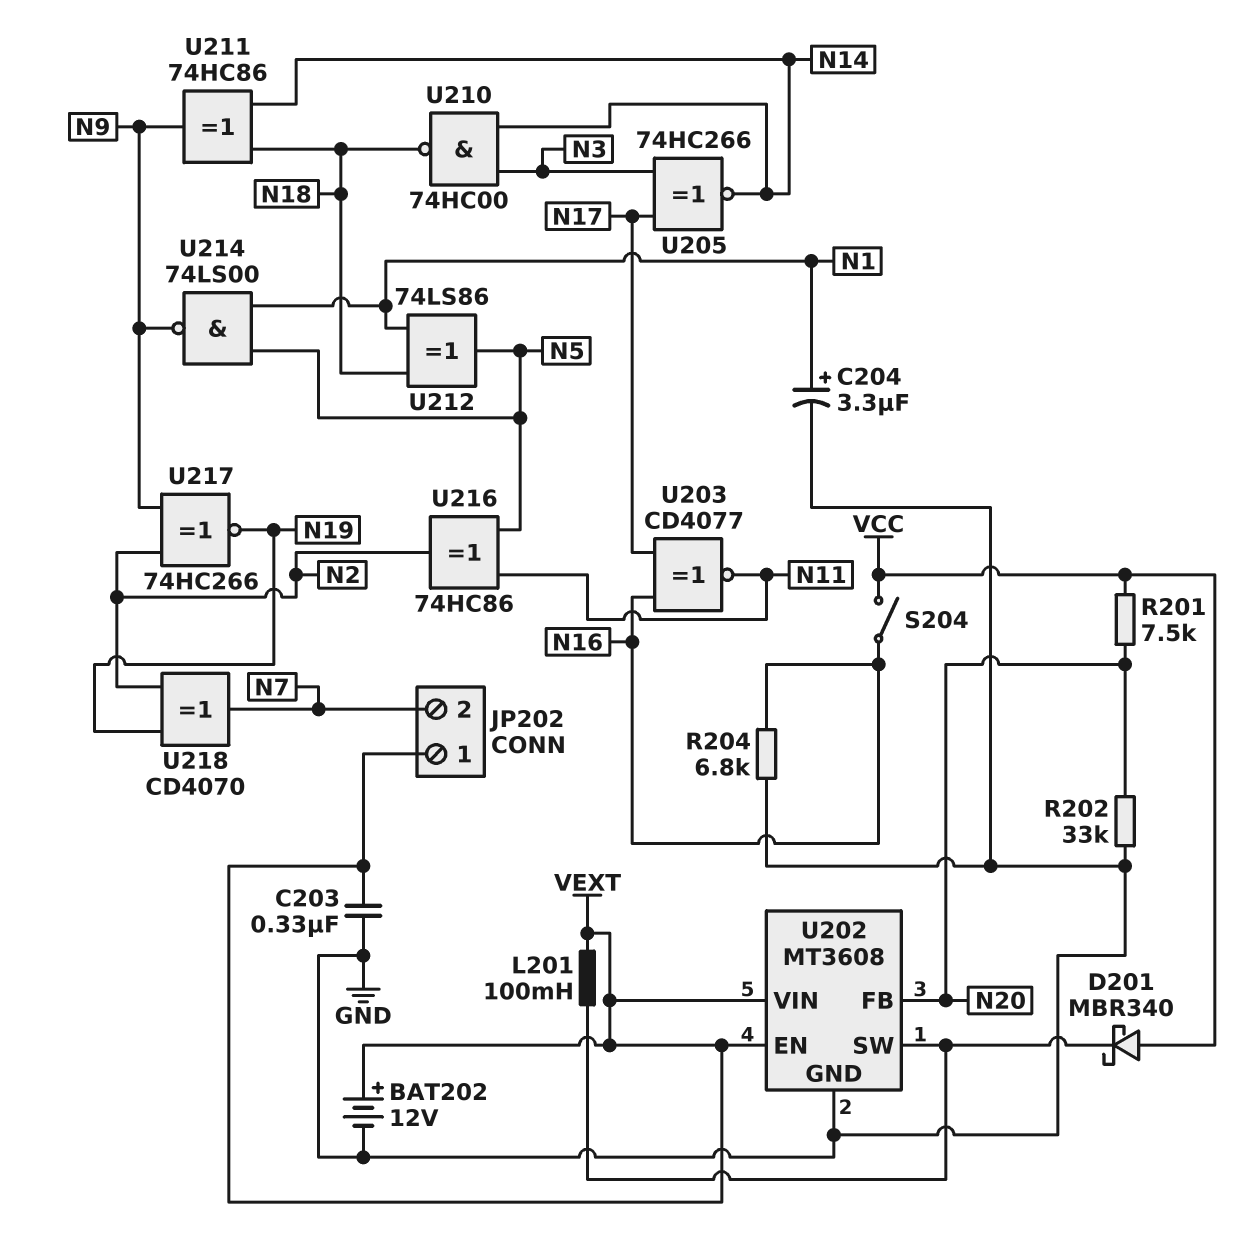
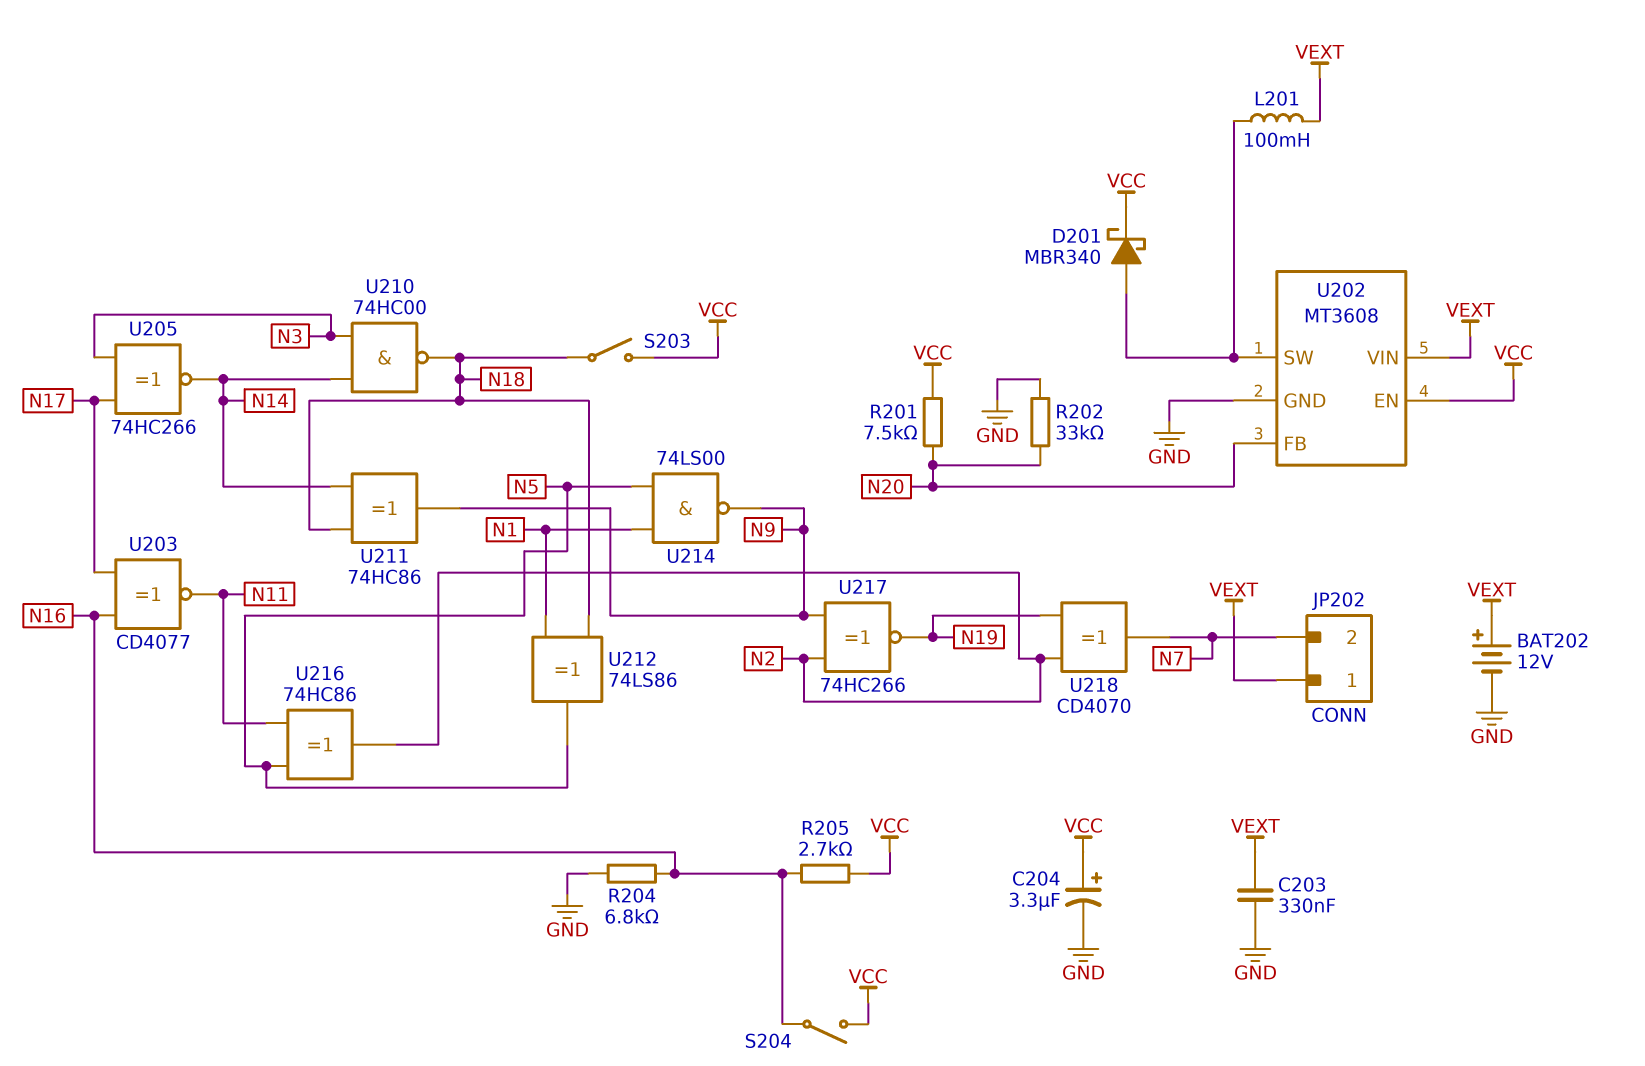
C204: 3.3uF (plus N1, minus GND) -> 3.3uF (plus VCC, minus GND)
D201: schottky MBR340 (A VCC, K U202/SW) -> schottky MBR340 (A U202/SW, K VCC)
R205: none -> 2.7k (N16, VCC)
S203: none -> switch (N18, VCC)
U202 pin EN: VEXT -> VCC

